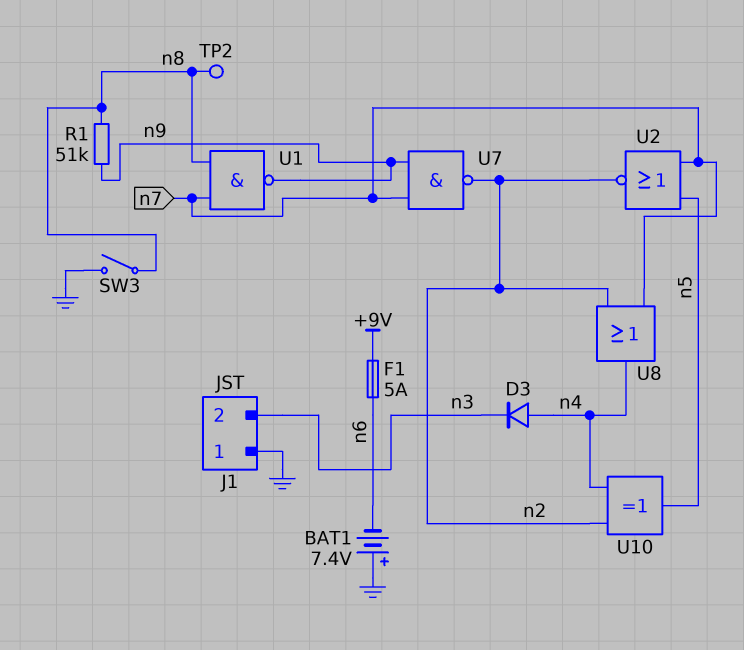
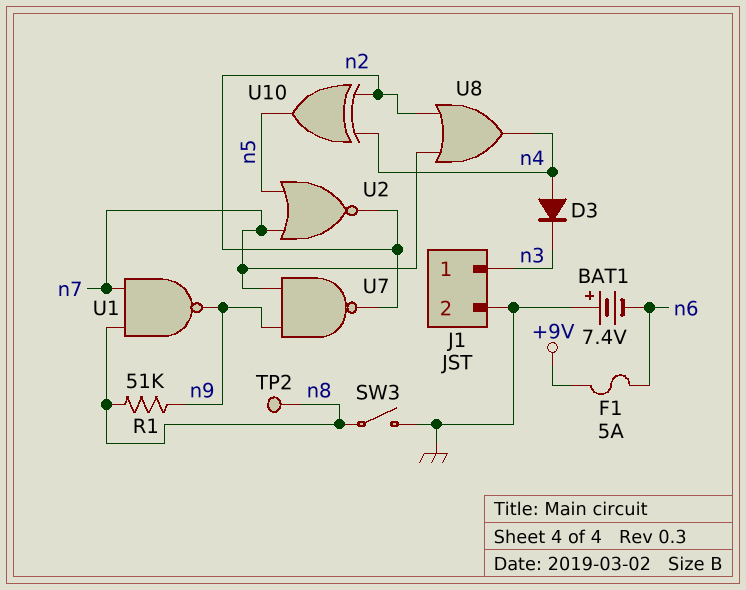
J1 pin 1: GND -> n3
J1 pin 2: n3 -> GND

